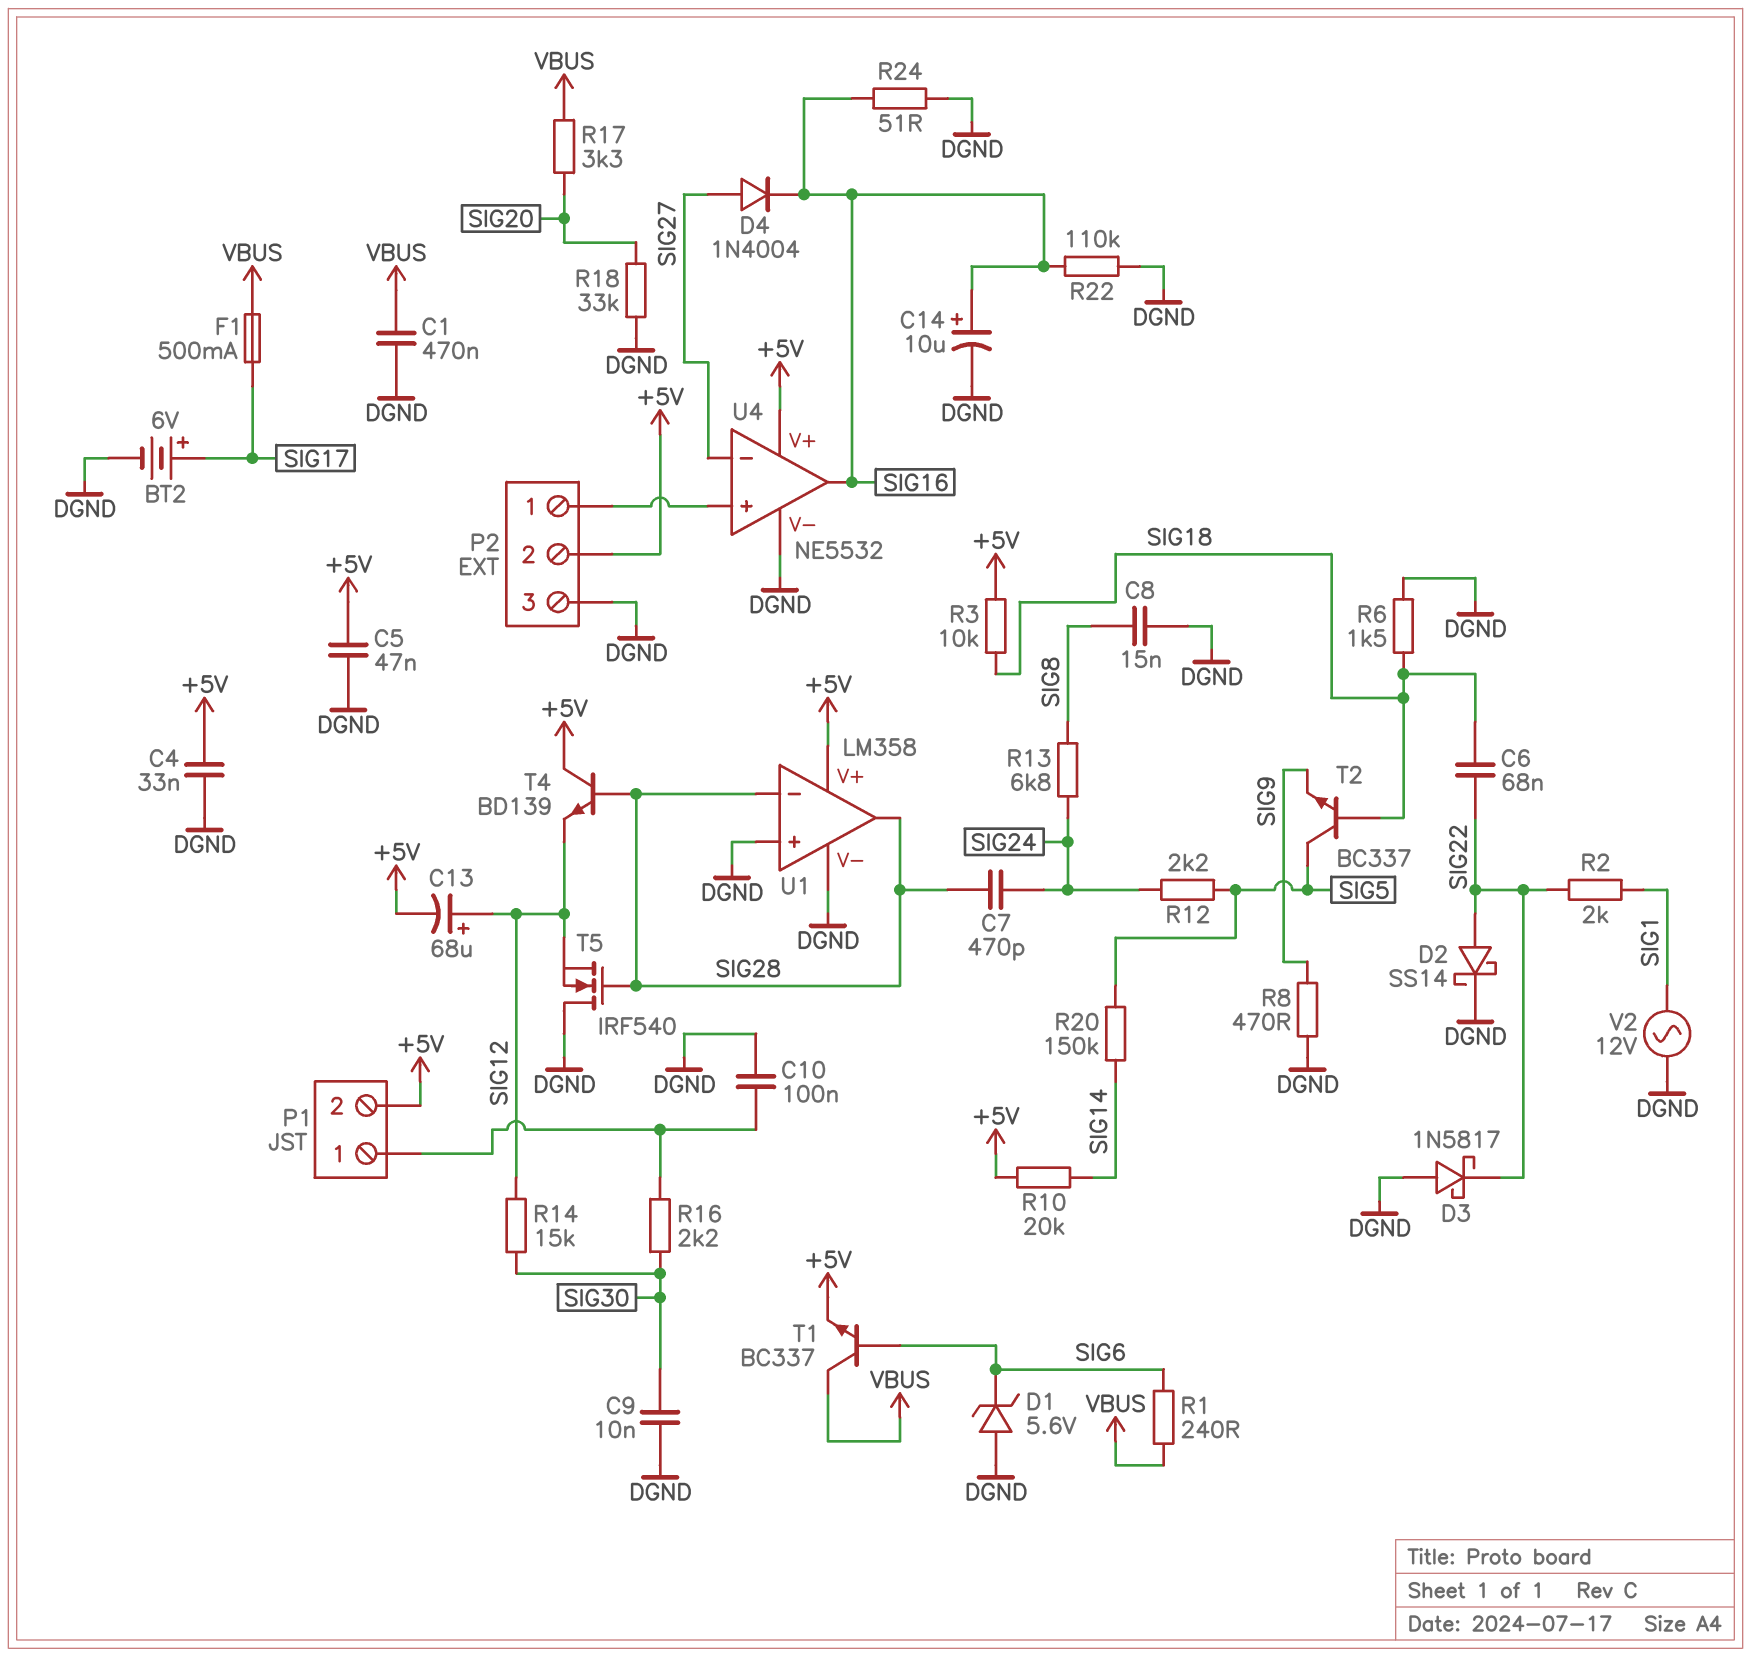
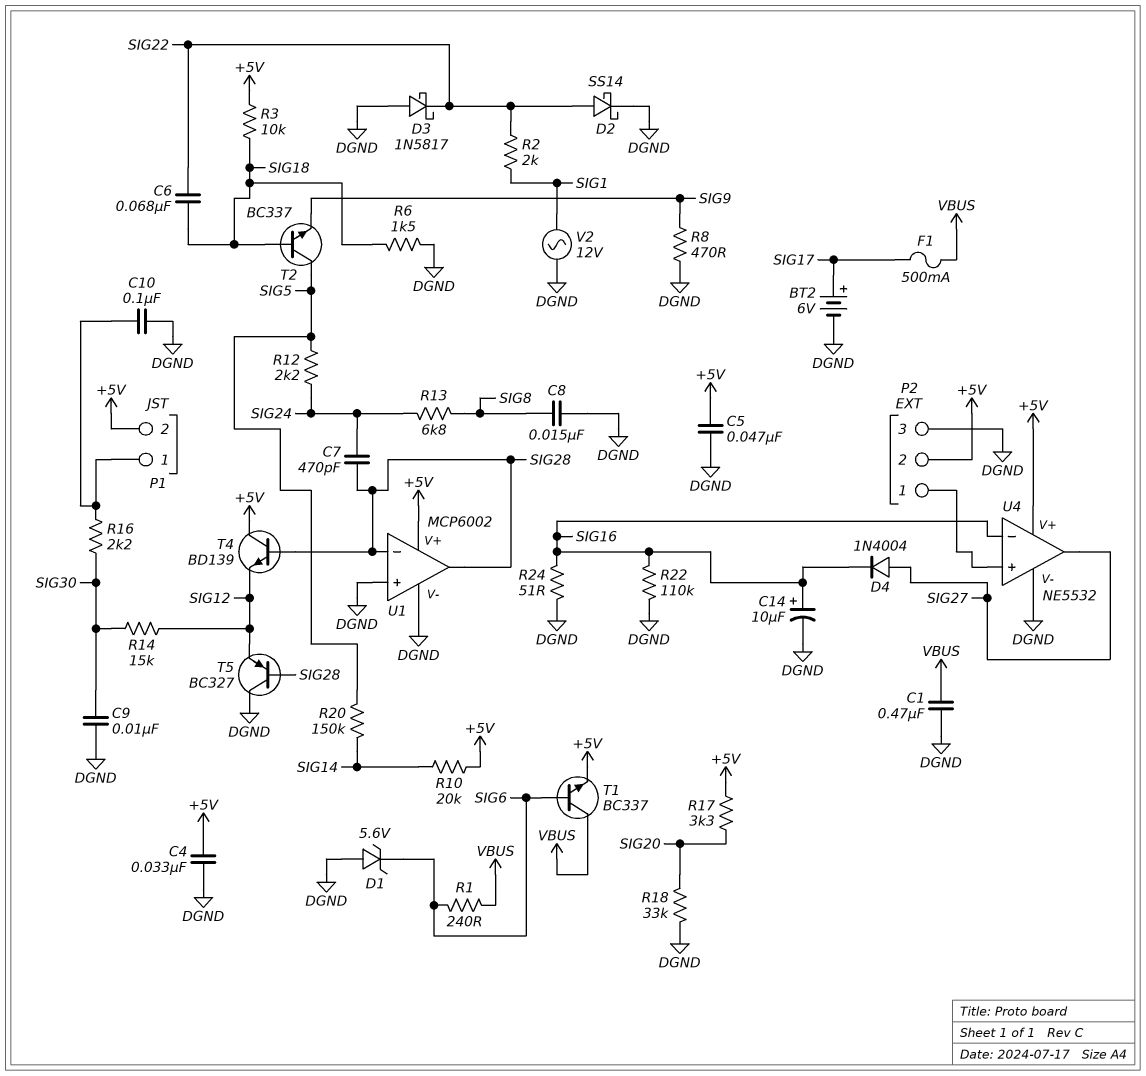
C13: 68uF (plus SIG12, minus +5V) -> none
R17: 3.3k (SIG20, VBUS) -> 3.3k (+5V, SIG20)
T5: NMOS IRF540 (G SIG28, D DGND, S SIG12) -> PNP BC327 (B SIG28, C DGND, E SIG12)
U1: LM358 -> MCP6002
U4 pin in-: SIG27 -> SIG16
U4 pin out: SIG16 -> SIG27

